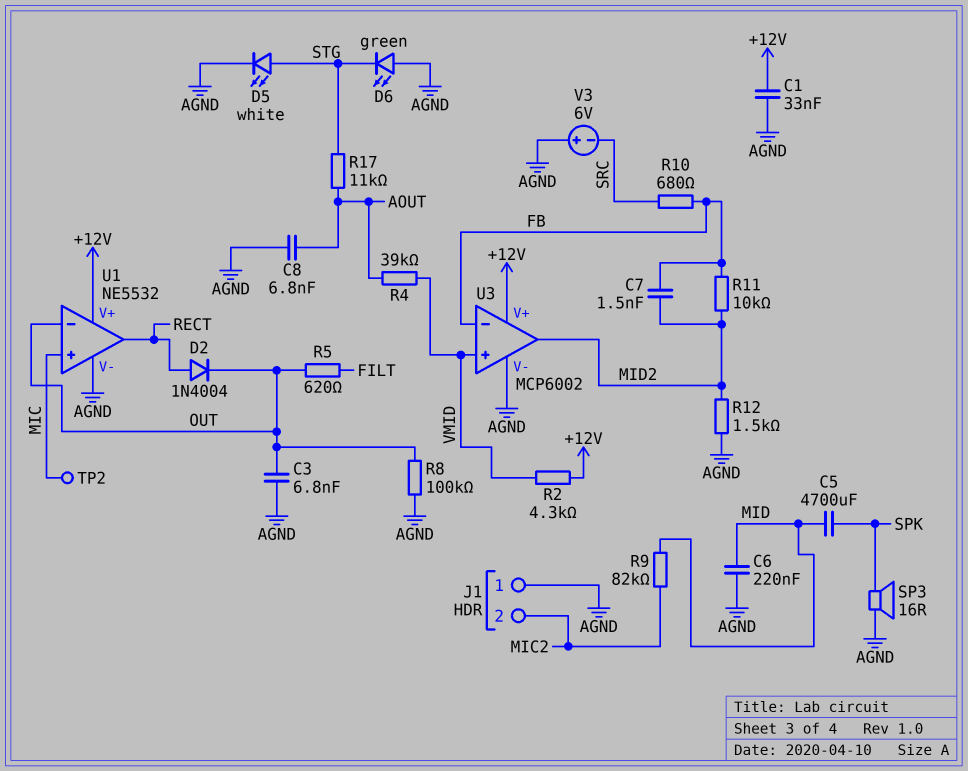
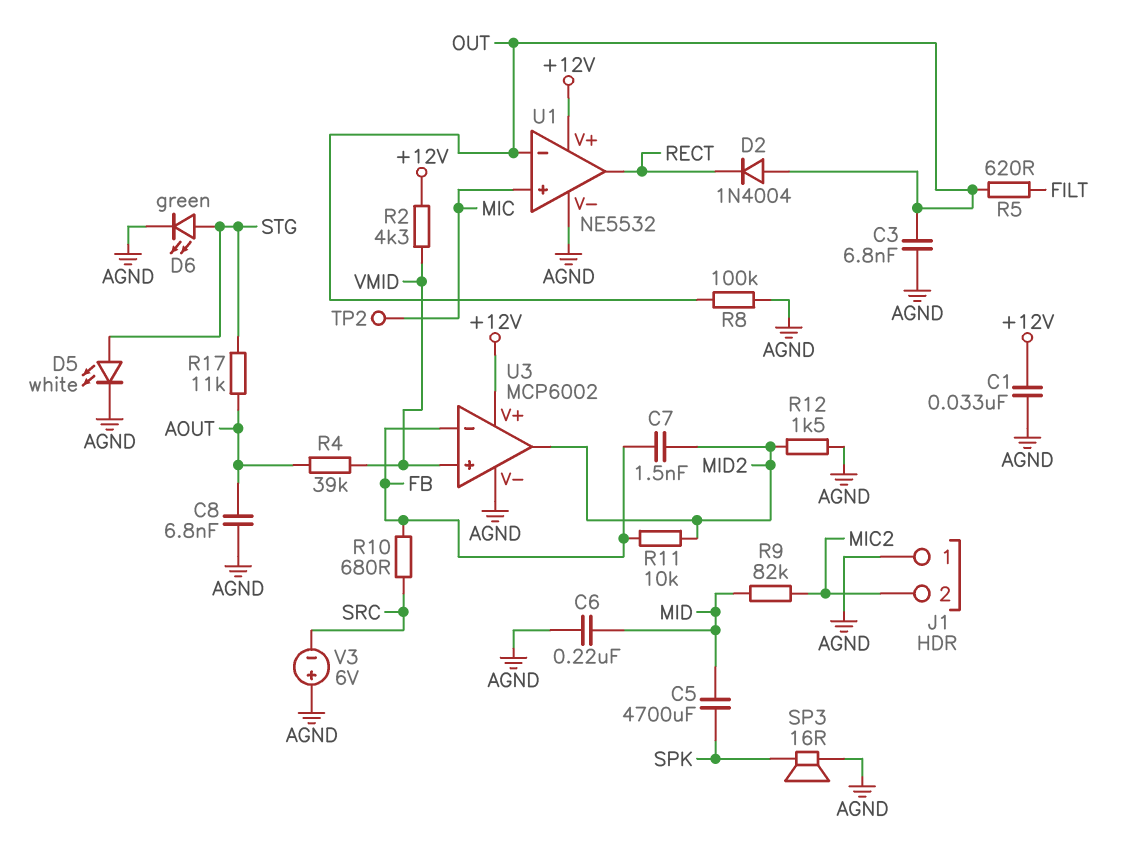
D2: diode 1N4004 (A RECT, K OUT) -> diode 1N4004 (A OUT, K RECT)
D6: LED green (A AGND, K STG) -> LED green (A STG, K AGND)

